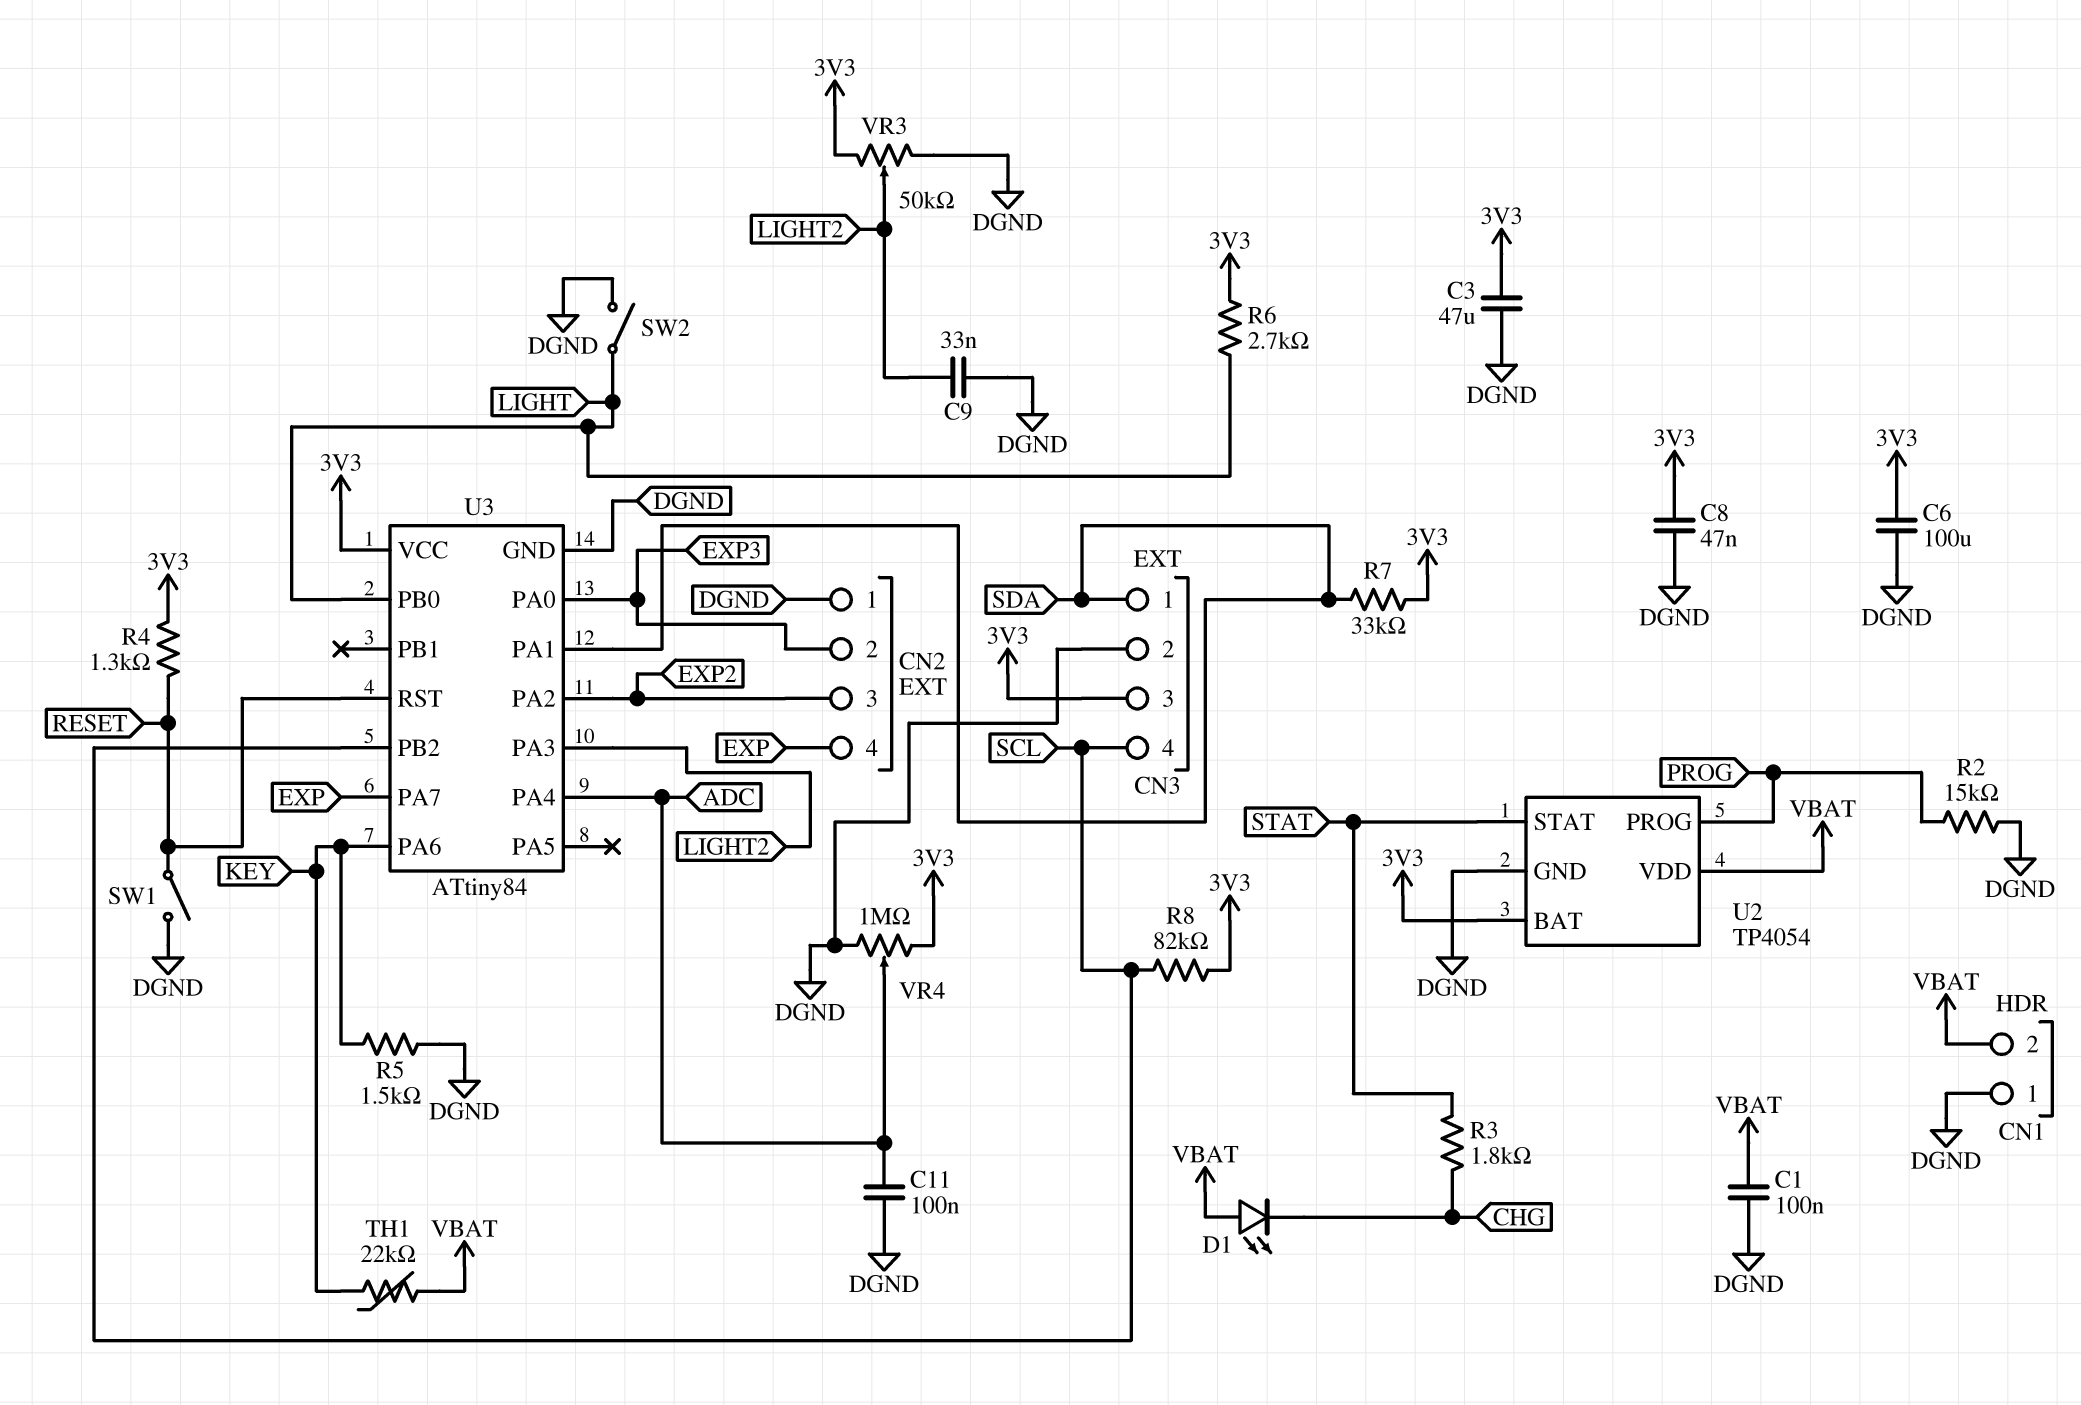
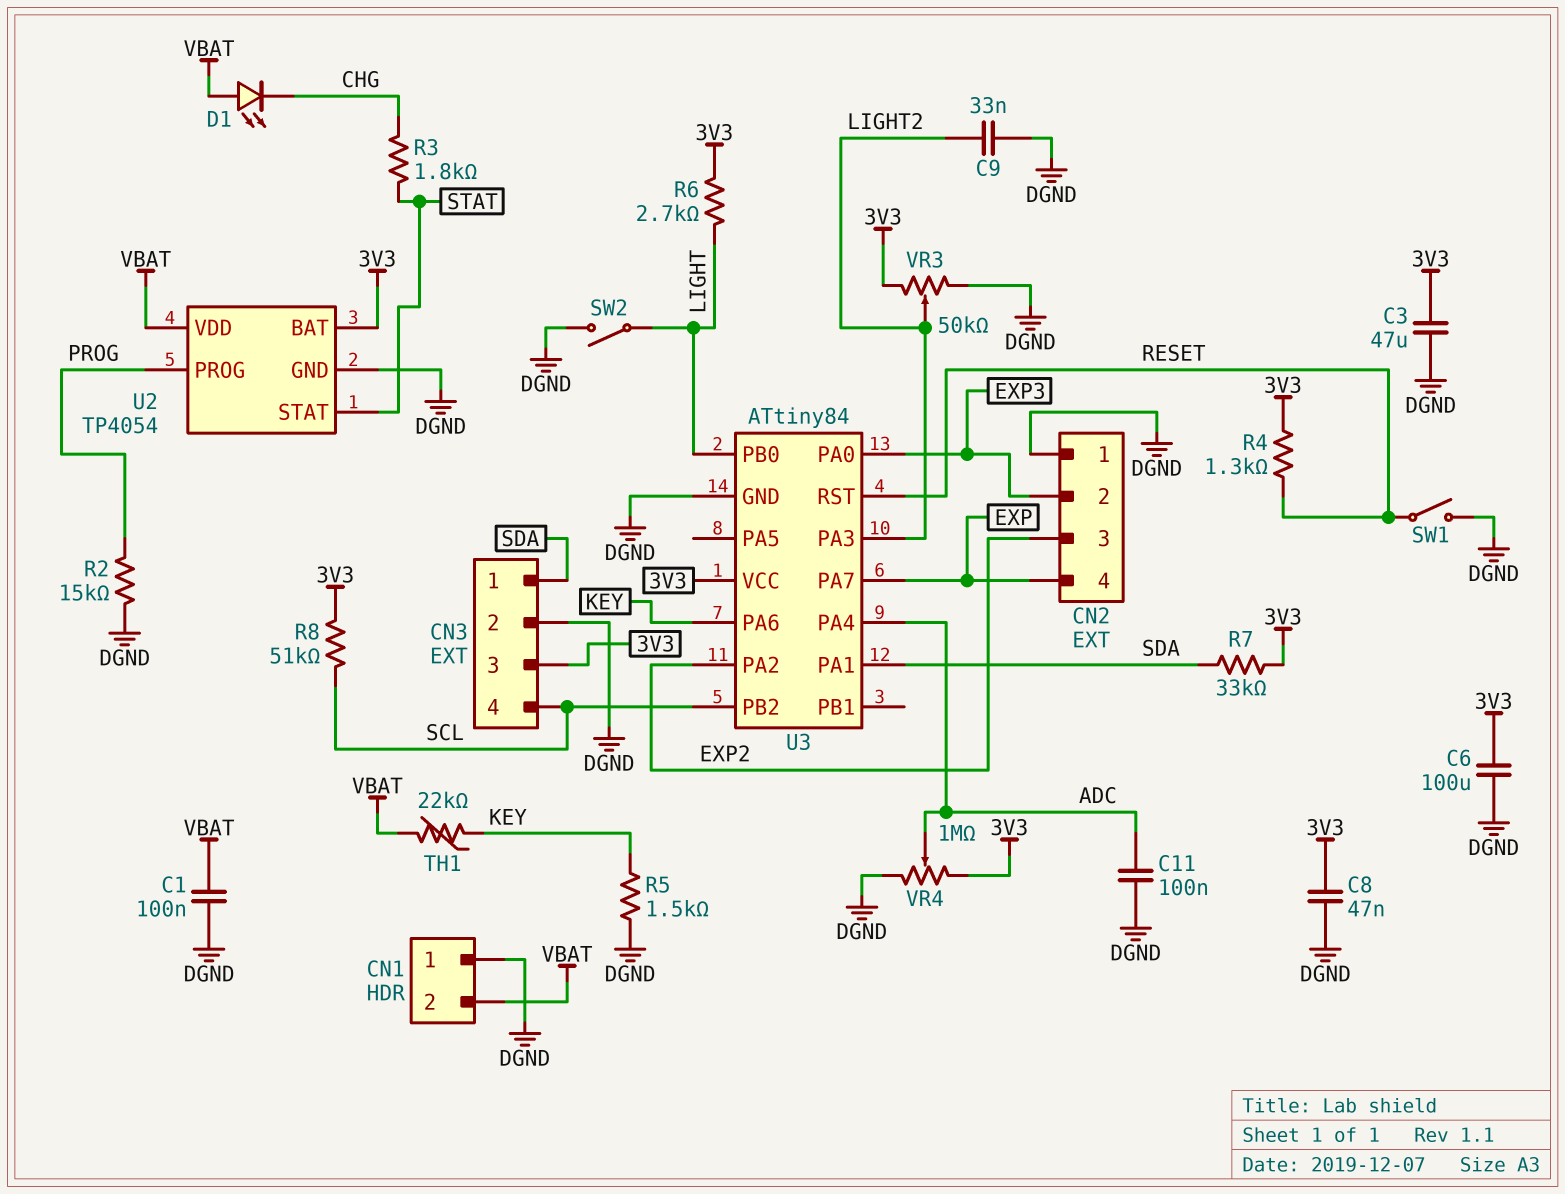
R8: 82k (3V3, SCL) -> 51k (3V3, SCL)

